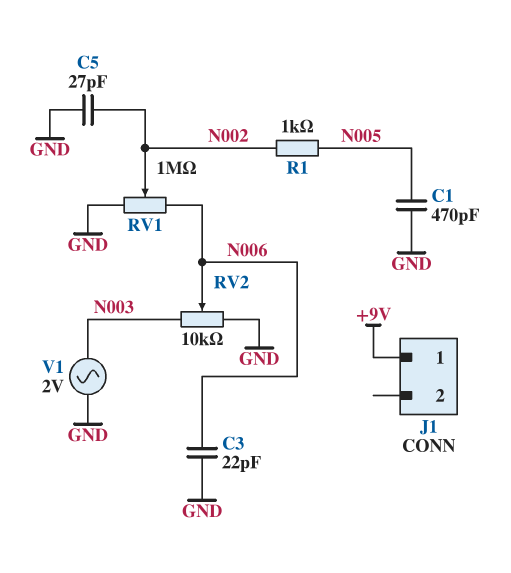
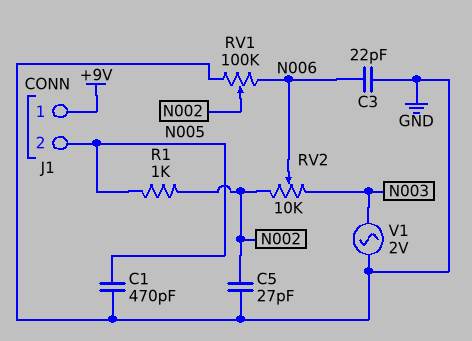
J1 pin 2: none -> N005
RV1: 1M (GND, N006, wiper N002) -> 100k (GND, N006, wiper N002)
RV2: 10k (GND, N003, wiper N006) -> 10k (N002, N003, wiper N006)

